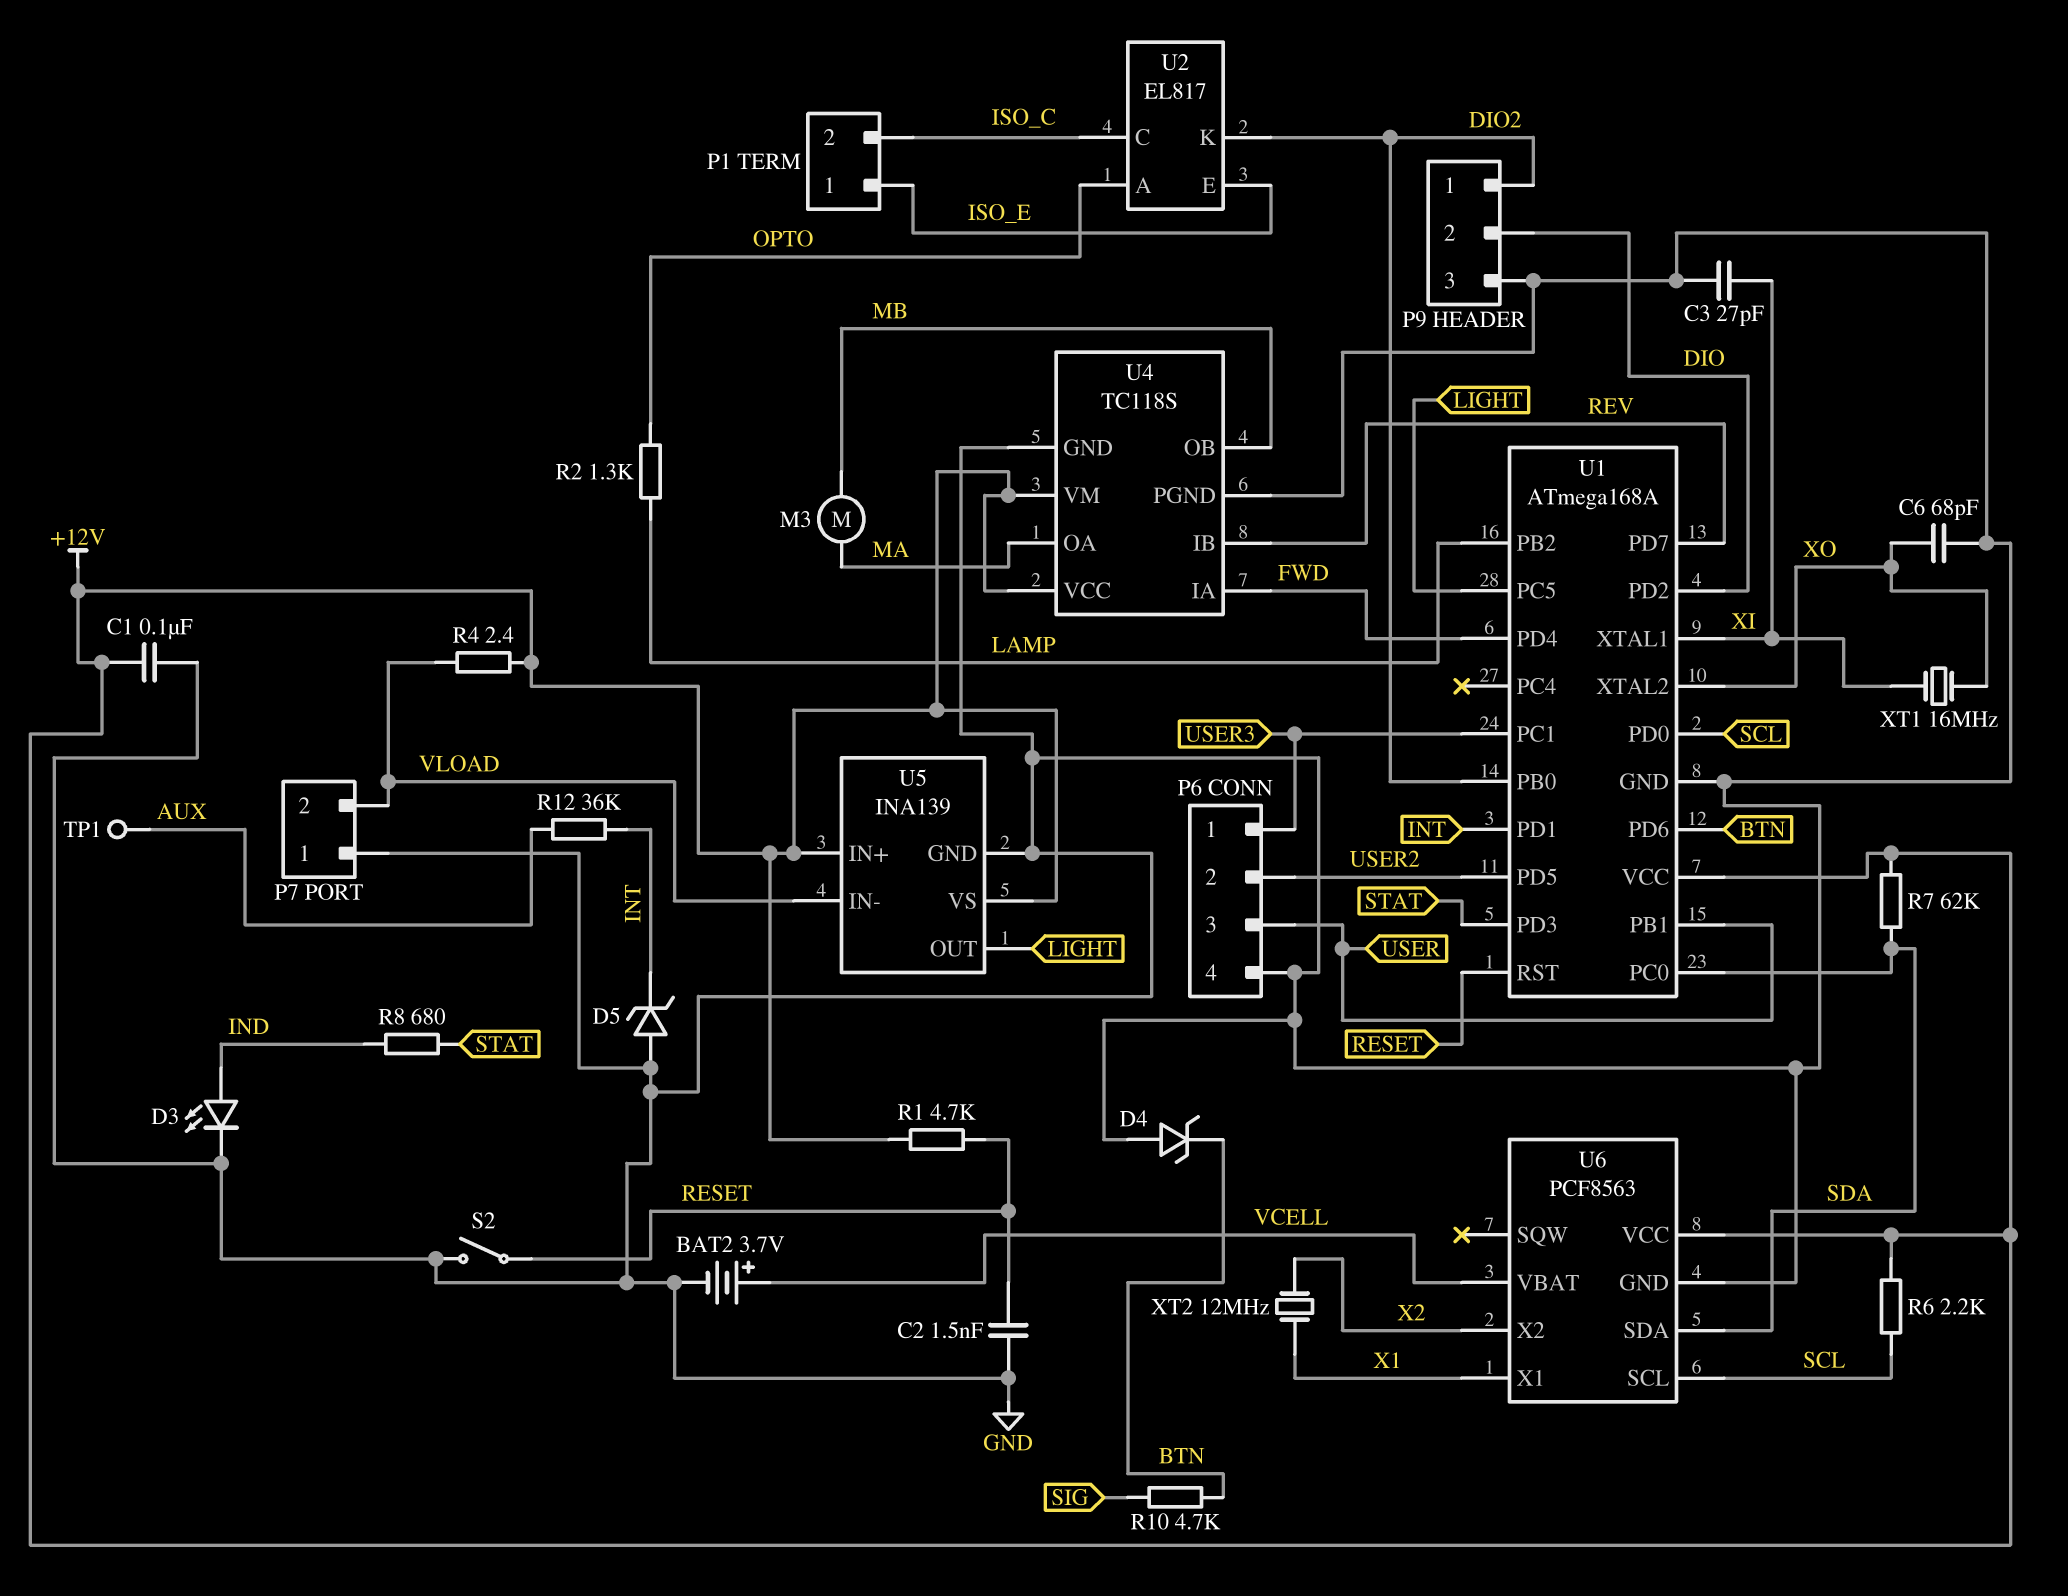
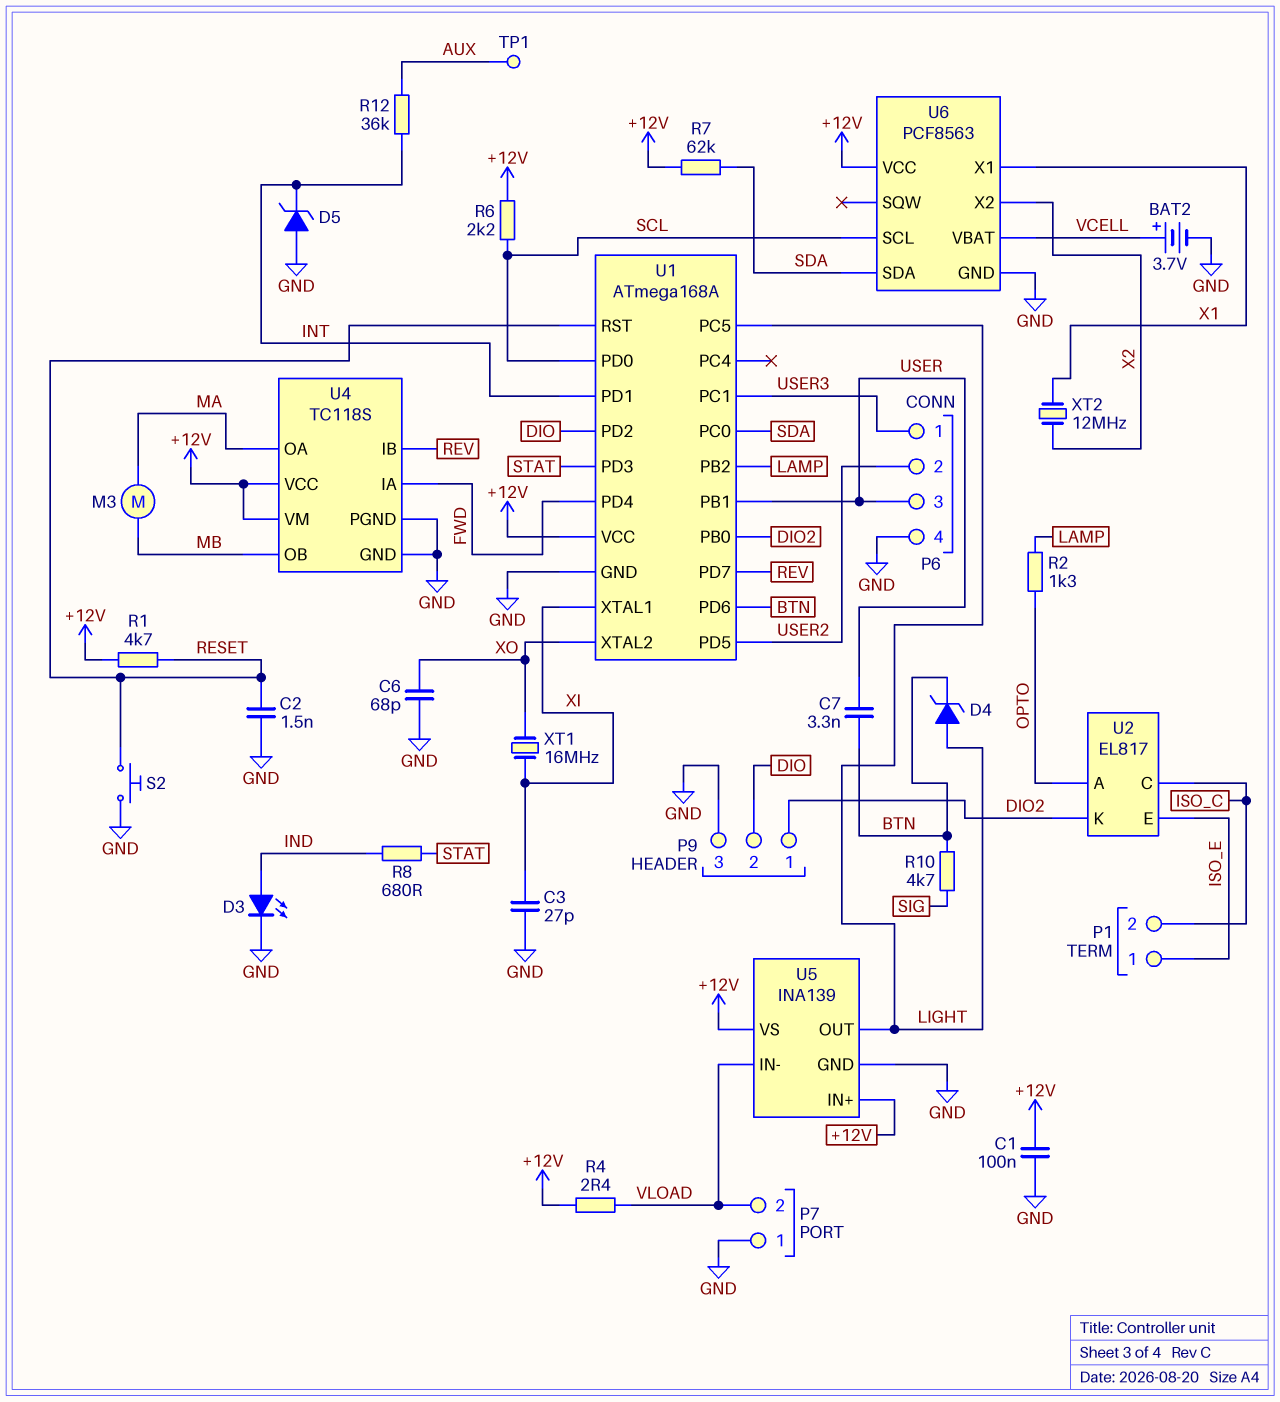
C7: none -> 3.3nF (BTN, USER)
D4: zener (A GND, K BTN) -> zener (A LIGHT, K BTN)
S2: switch (GND, RESET) -> button (GND, RESET)

